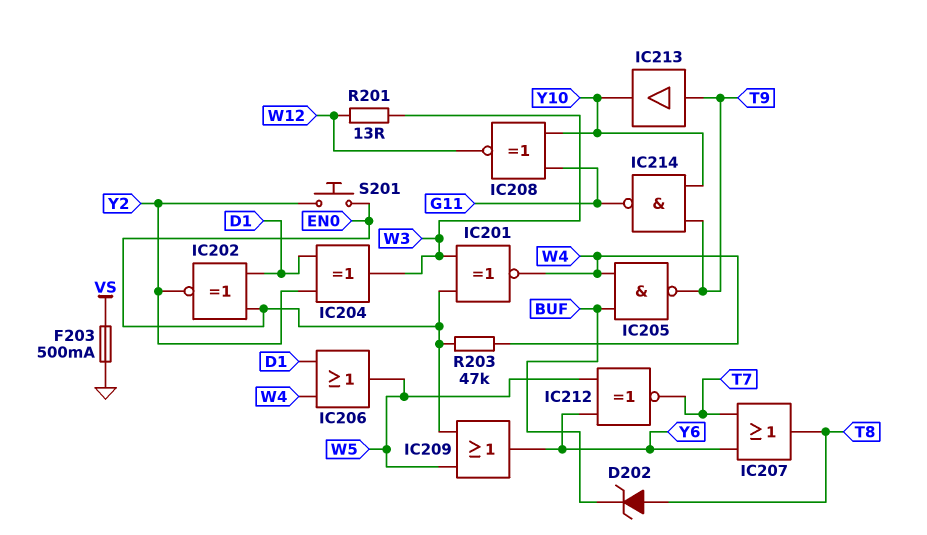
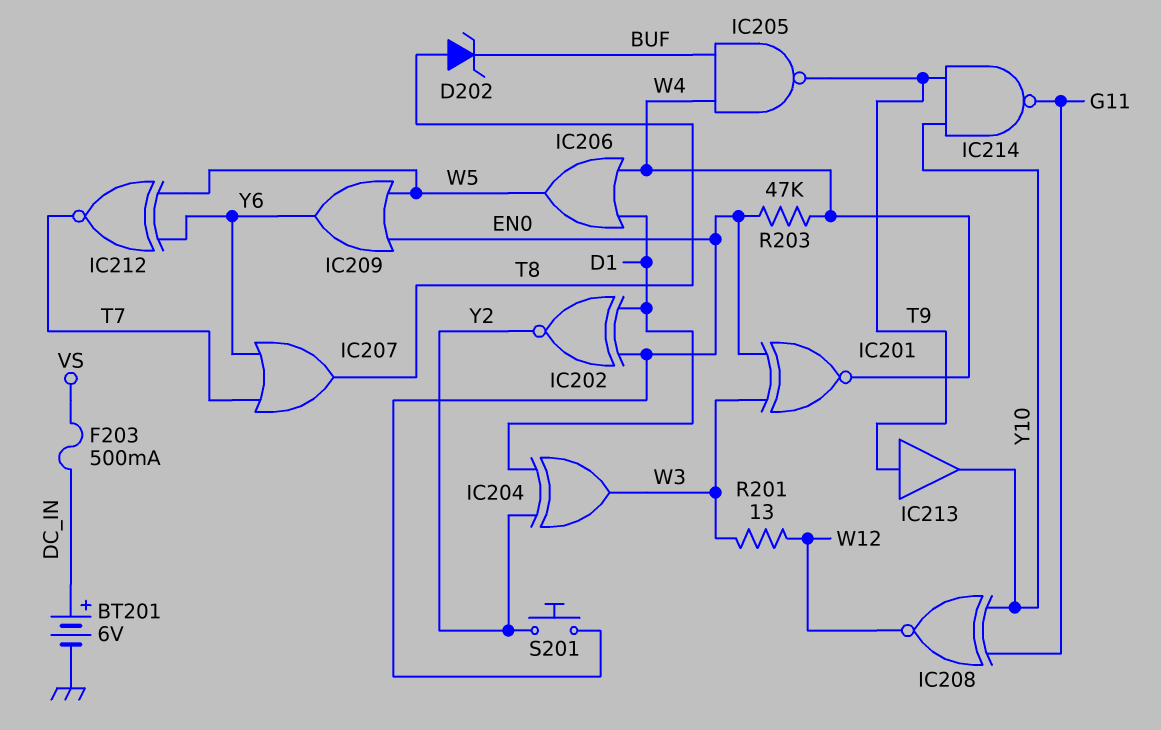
BT201: none -> 6V (plus DC_IN, minus GND)
F203: 500mA (GND, VS) -> 500mA (DC_IN, VS)

